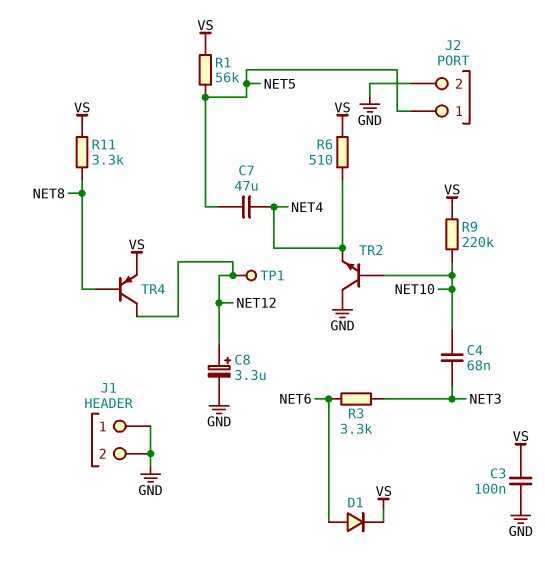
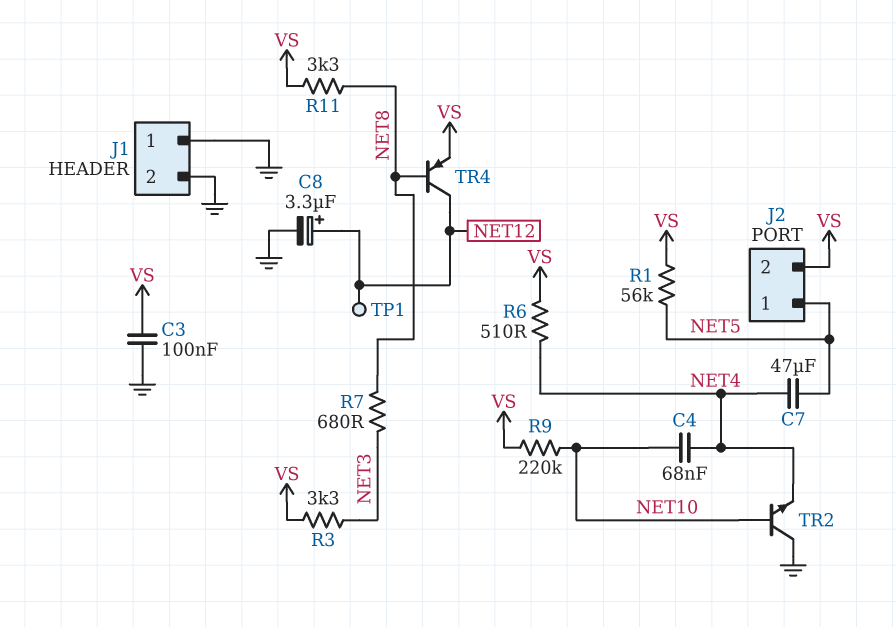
C4: 68nF (NET3, NET10) -> 68nF (NET4, NET10)
D1: diode (A NET6, K VS) -> none
J2 pin 2: GND -> VS
R3: 3.3k (NET3, NET6) -> 3.3k (NET3, VS)
R7: none -> 680 (NET3, NET8)

